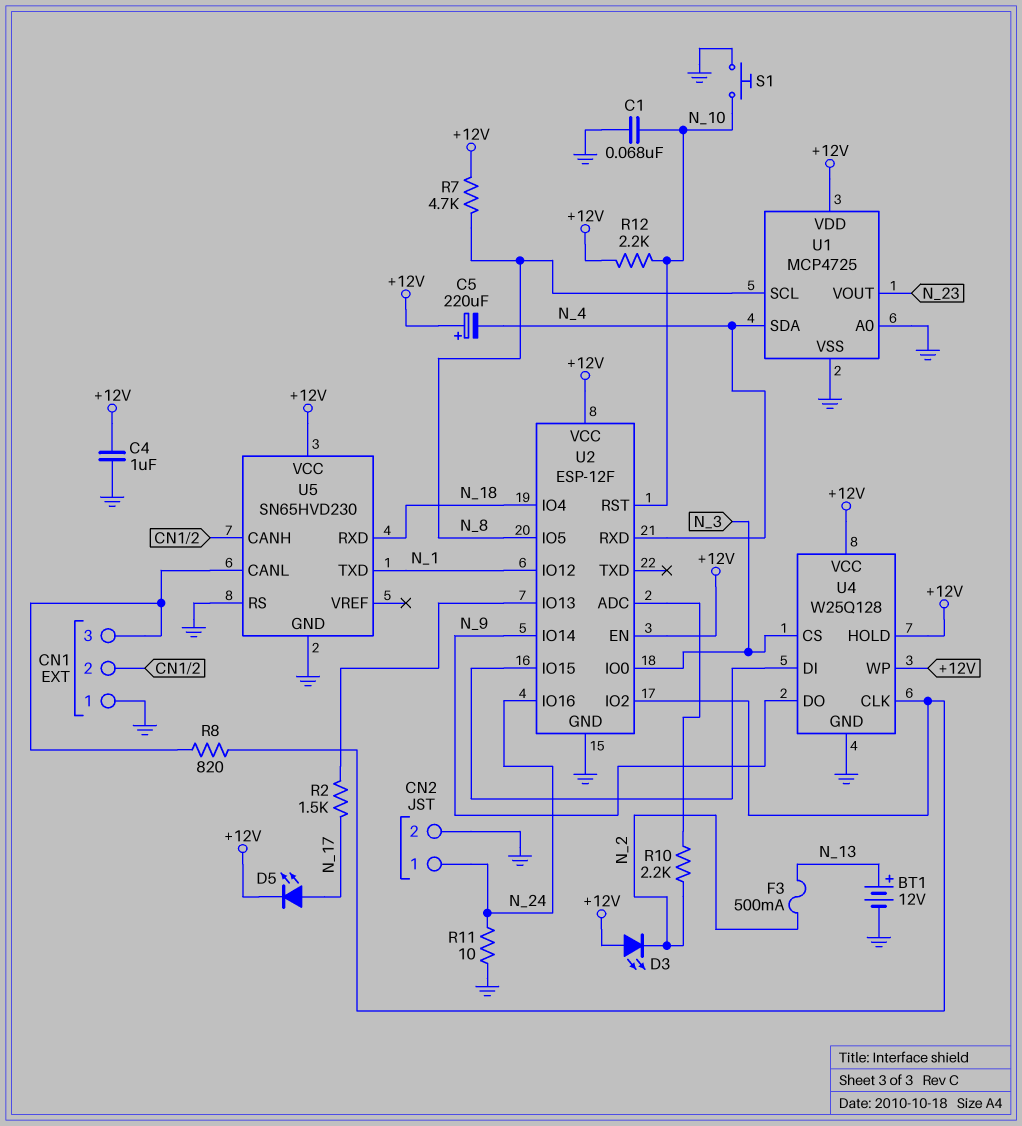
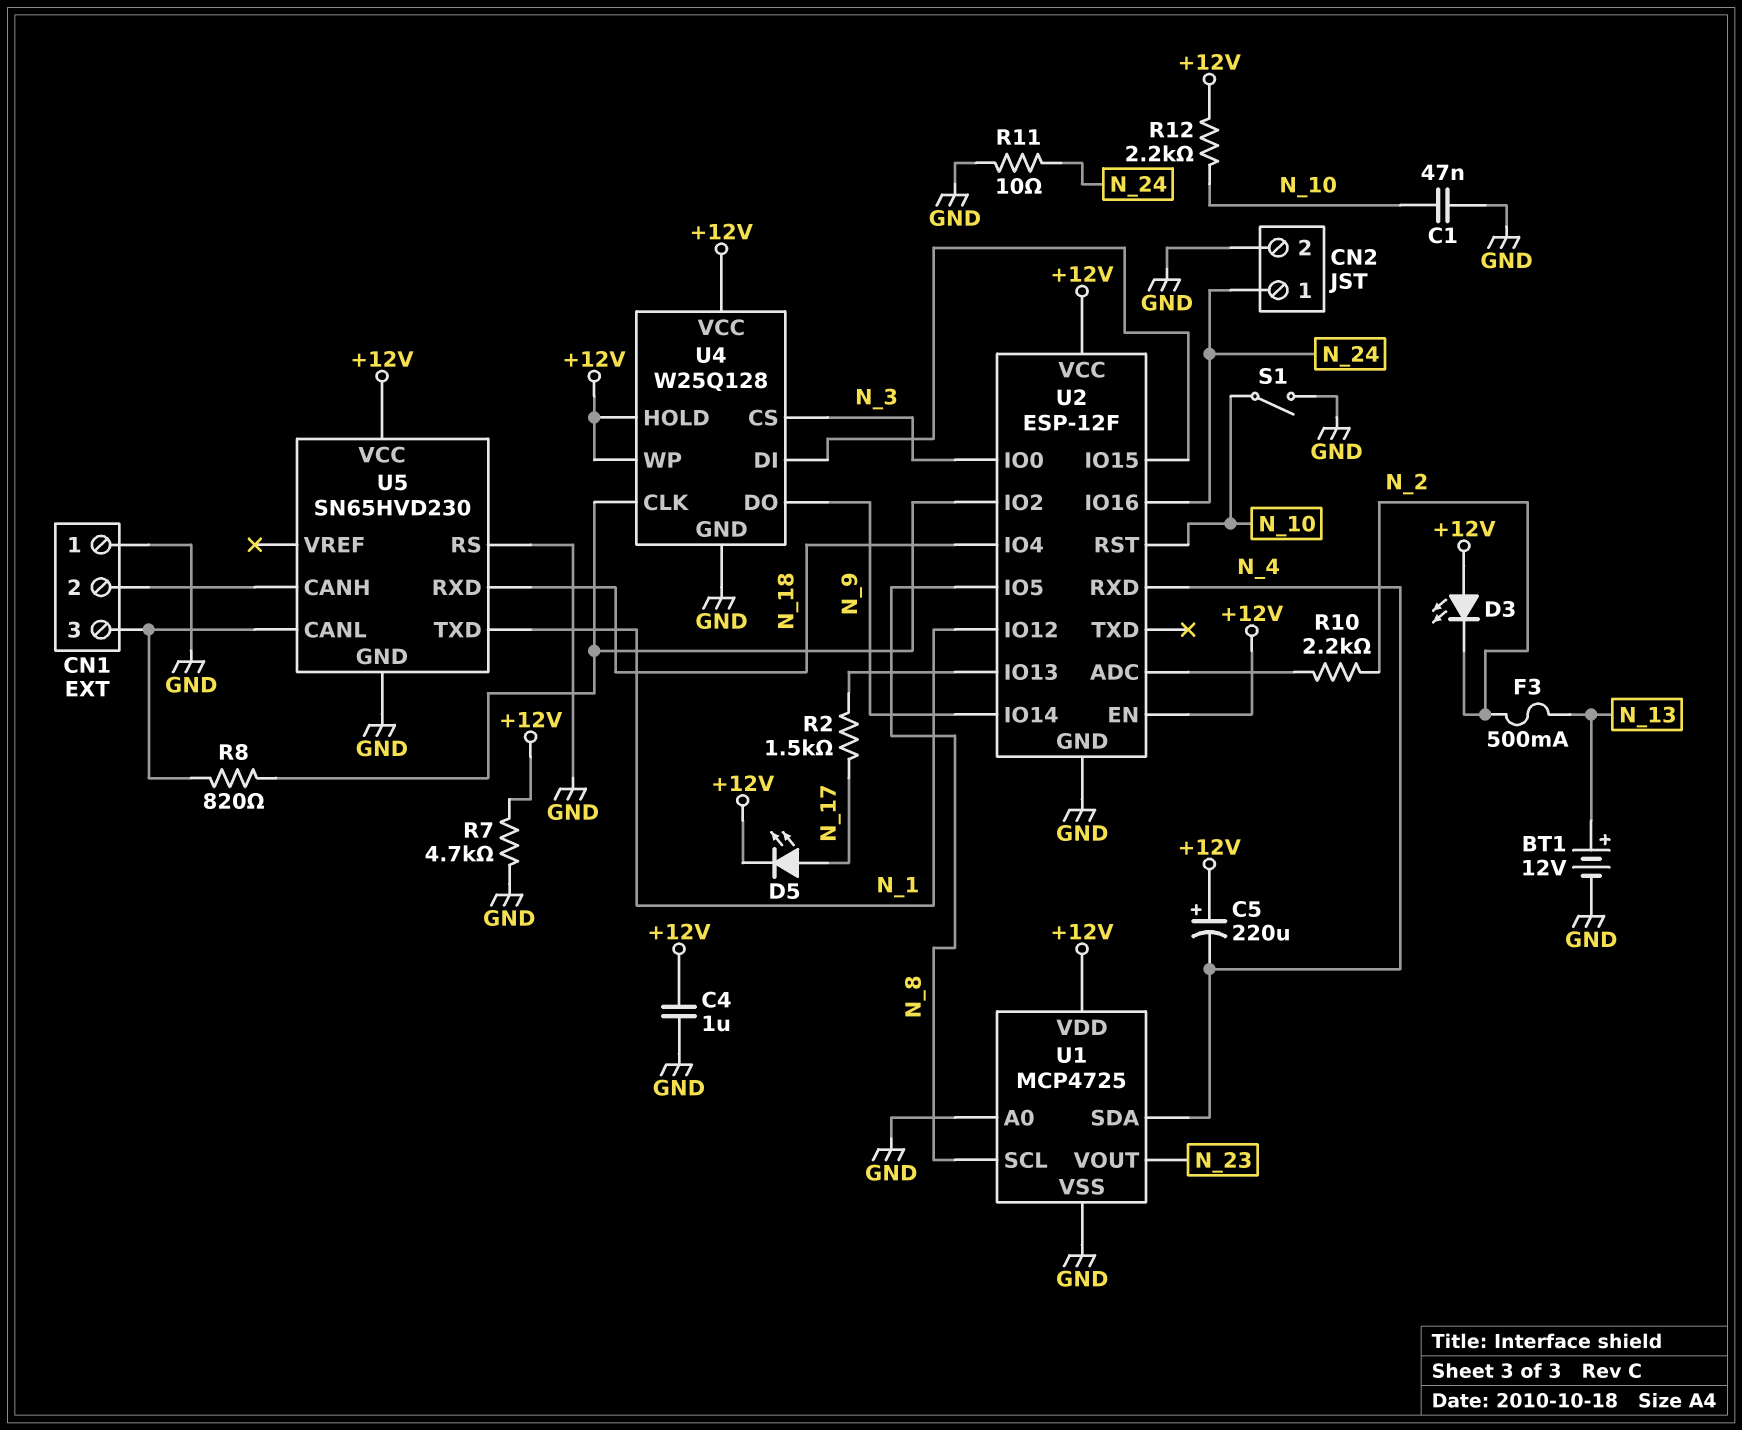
C1: 68nF (GND, N_10) -> 47nF (GND, N_10)
R7: 4.7k (+12V, N_8) -> 4.7k (+12V, GND)
S1: button (GND, N_10) -> switch (GND, N_10)

